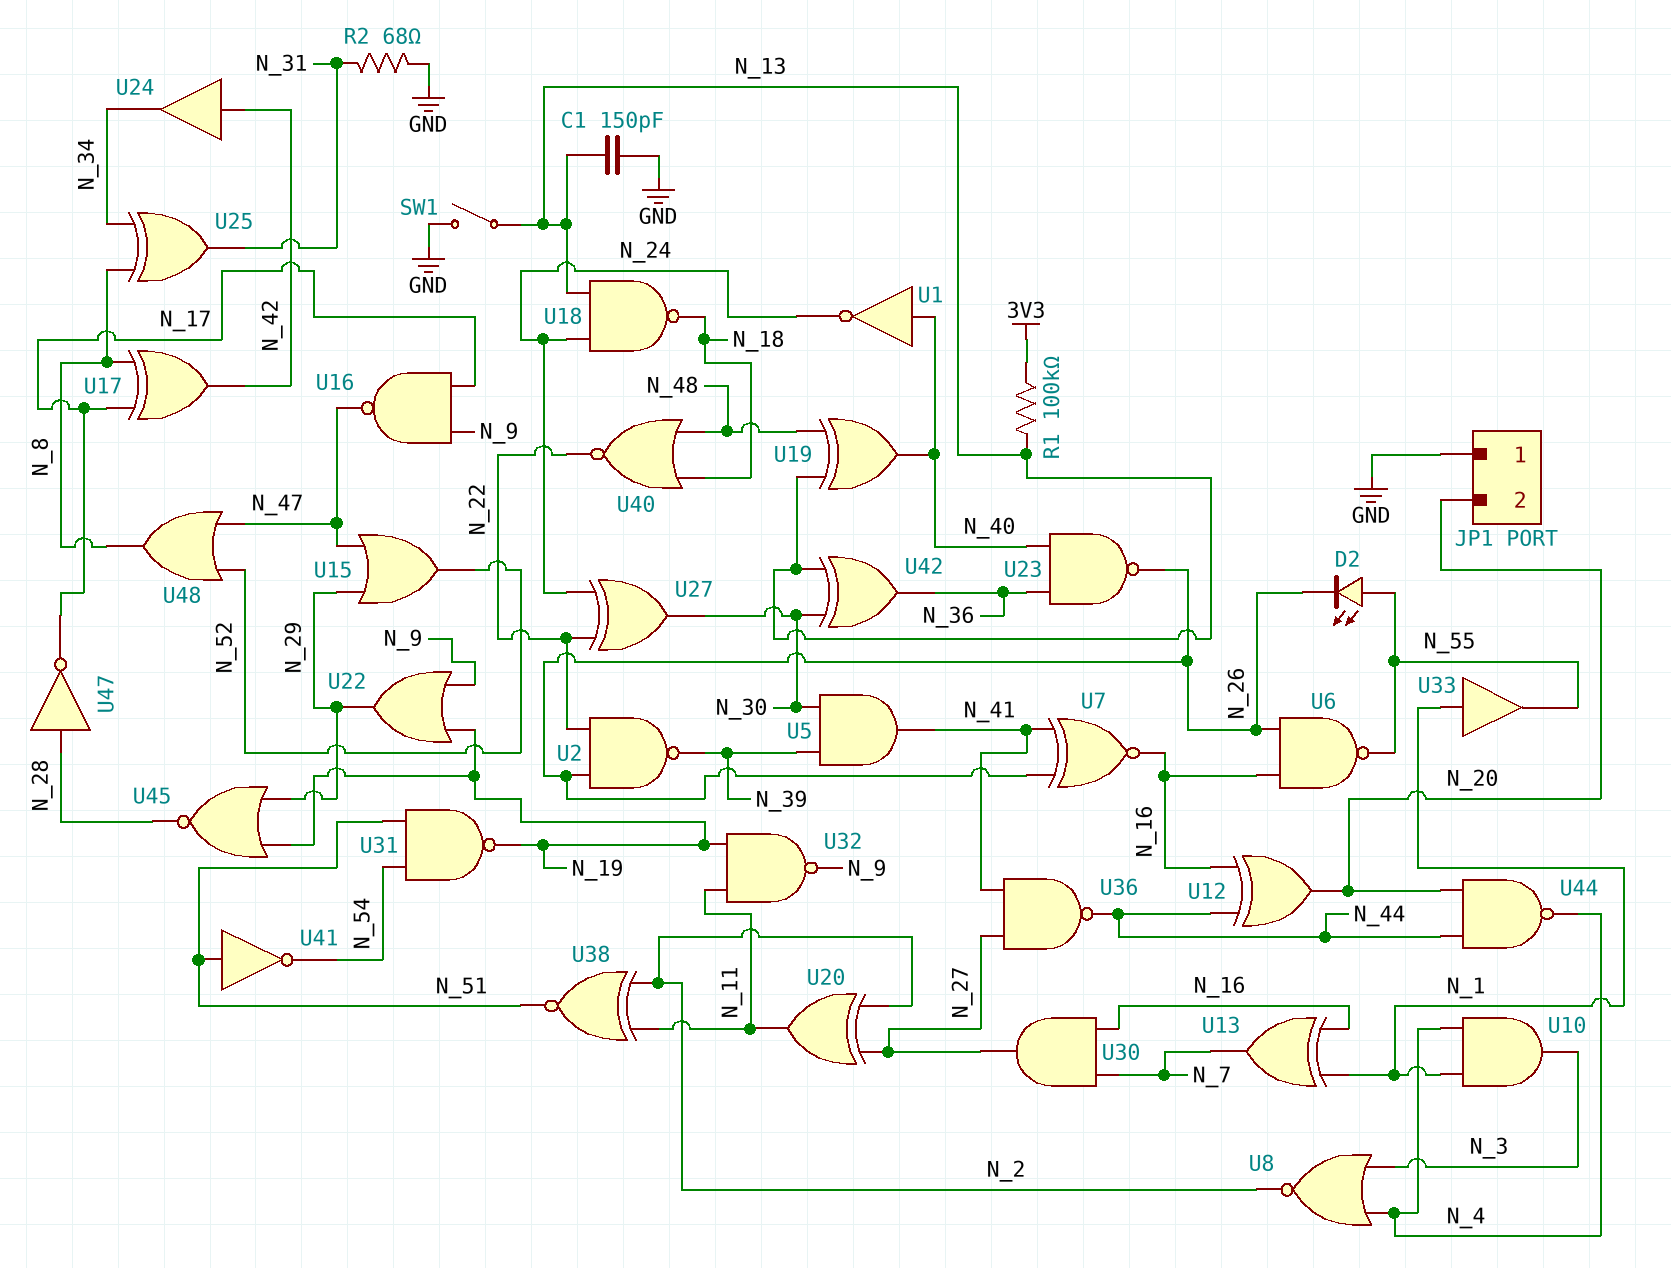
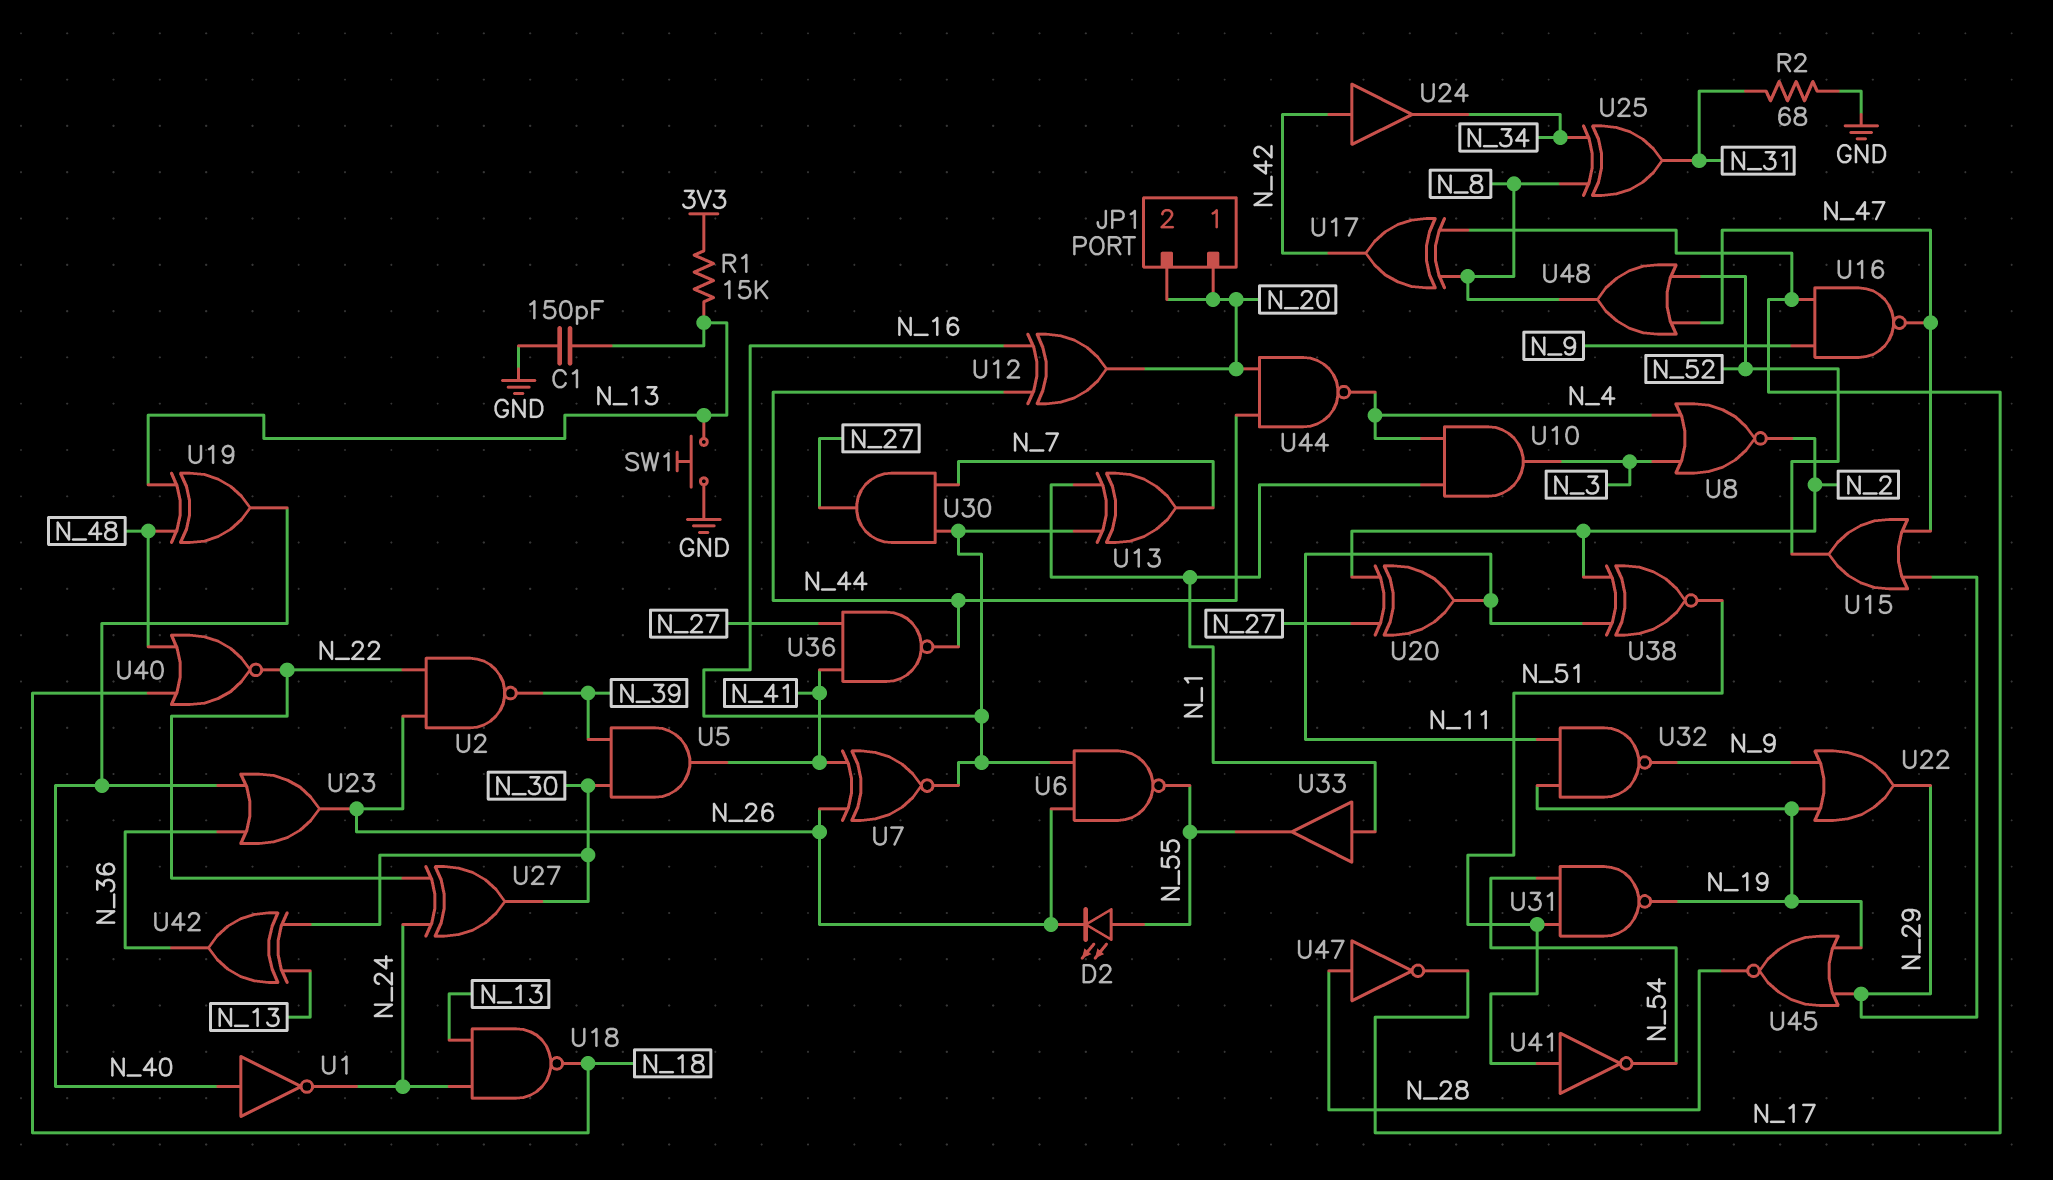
JP1 pin 1: GND -> N_20
R1: 100k (3V3, N_13) -> 15k (3V3, N_13)
SW1: switch (GND, N_13) -> button (GND, N_13)
U23: NAND (in N_36, in N_40, out N_26) -> OR (in N_36, in N_40, out N_26)

